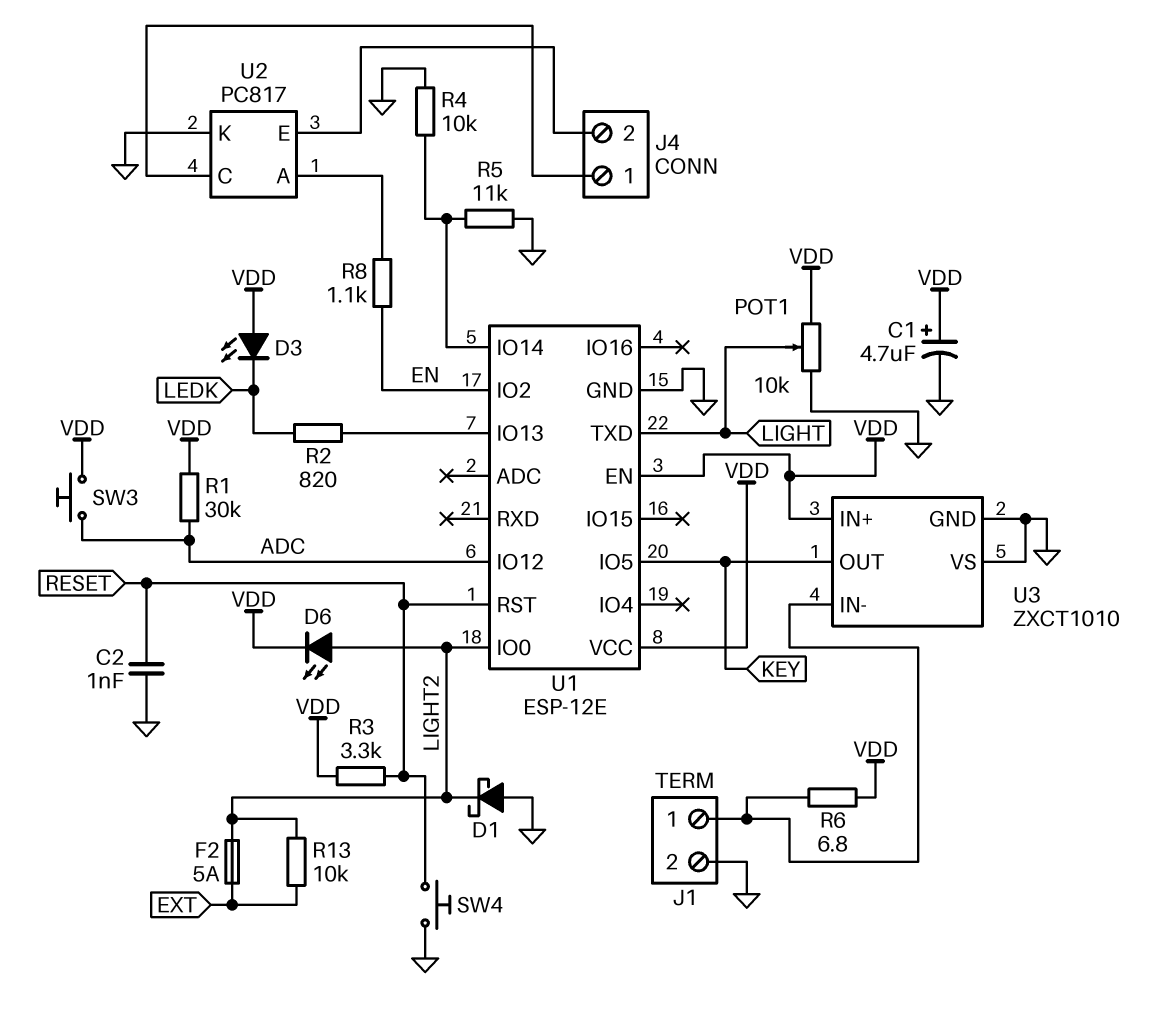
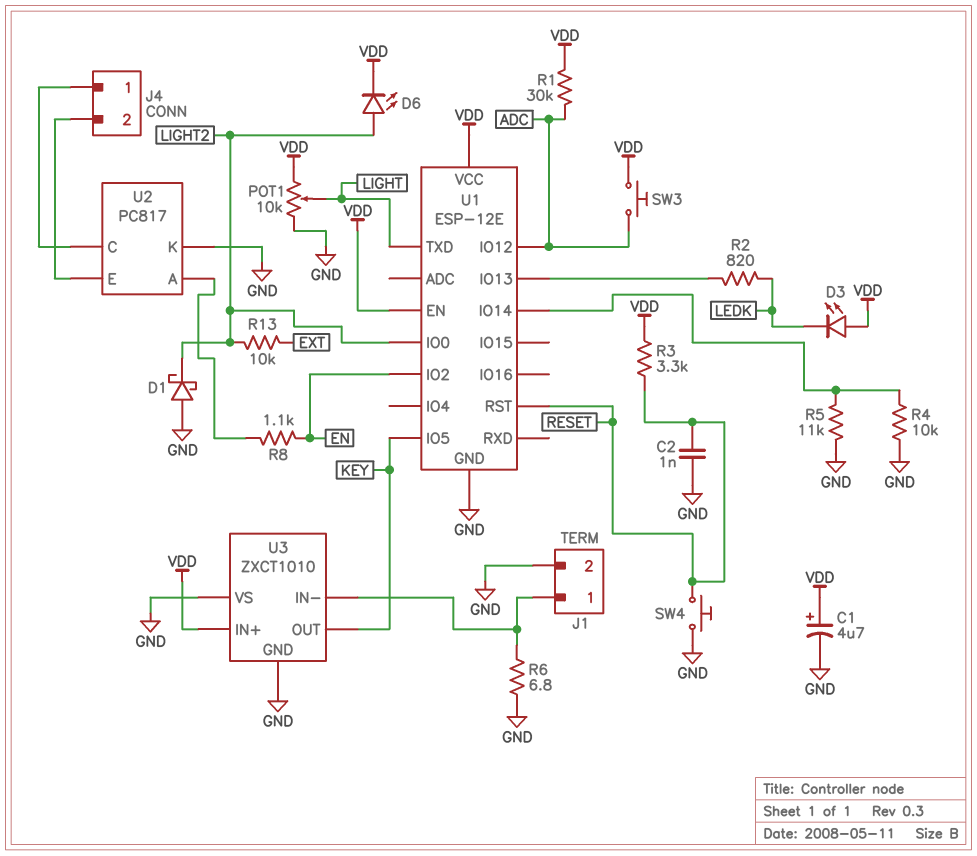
F2: 5A (EXT, LIGHT2) -> none
R6: 6.8 (J1/1, VDD) -> 6.8 (GND, J1/1)

